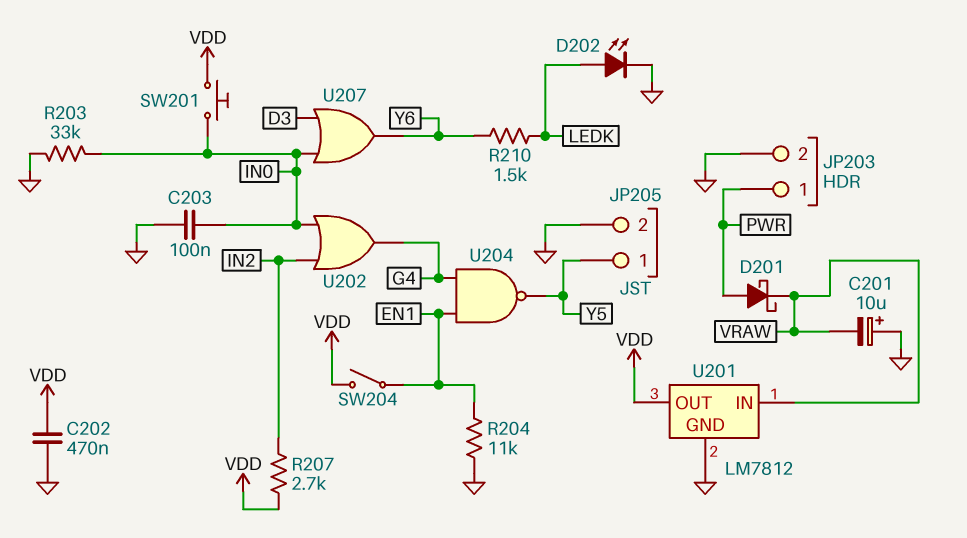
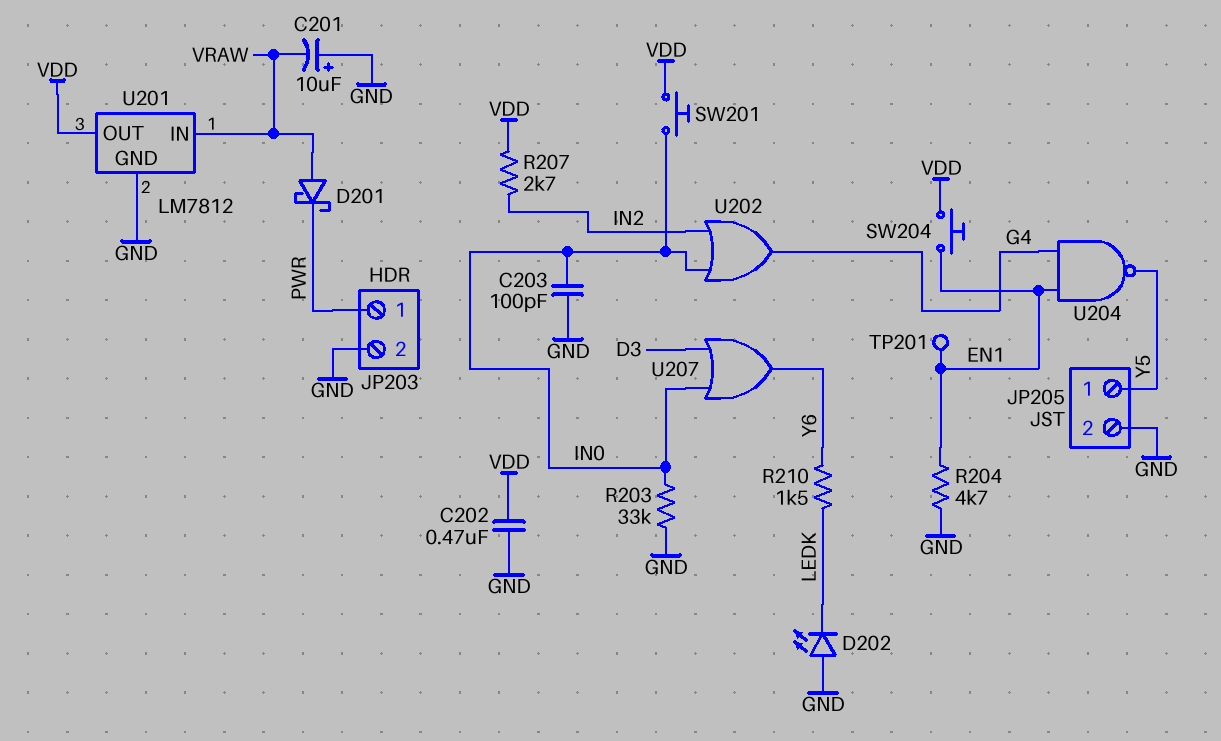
C203: 100nF (GND, IN0) -> 100pF (GND, IN0)
D201: schottky (A PWR, K VRAW) -> schottky (A VRAW, K PWR)
D202: LED (A LEDK, K GND) -> LED (A GND, K LEDK)
R204: 11k (EN1, GND) -> 4.7k (EN1, GND)
SW204: switch (EN1, VDD) -> button (EN1, VDD)
TP201: none -> test point (EN1)

